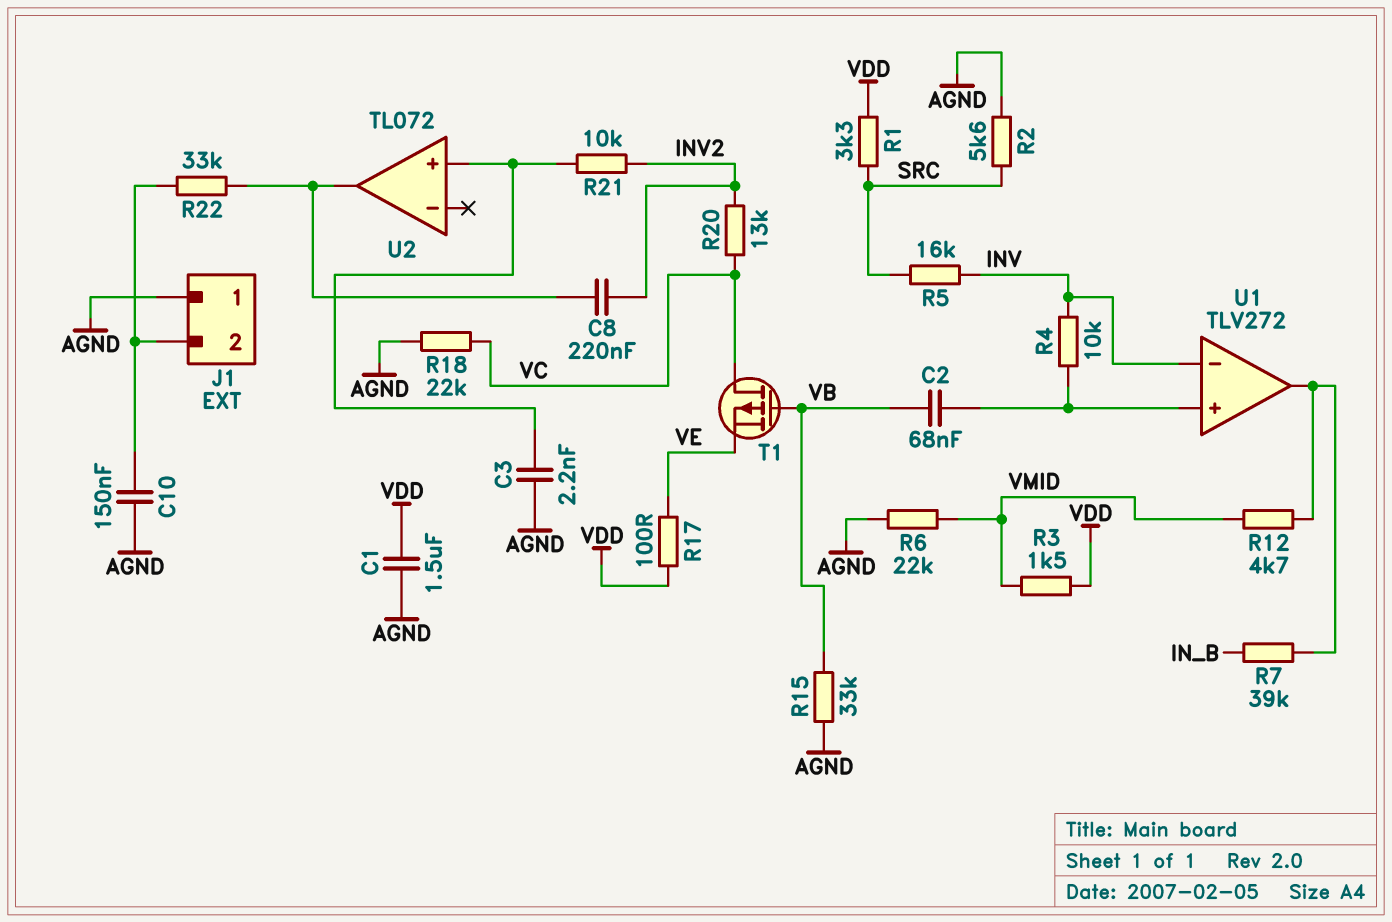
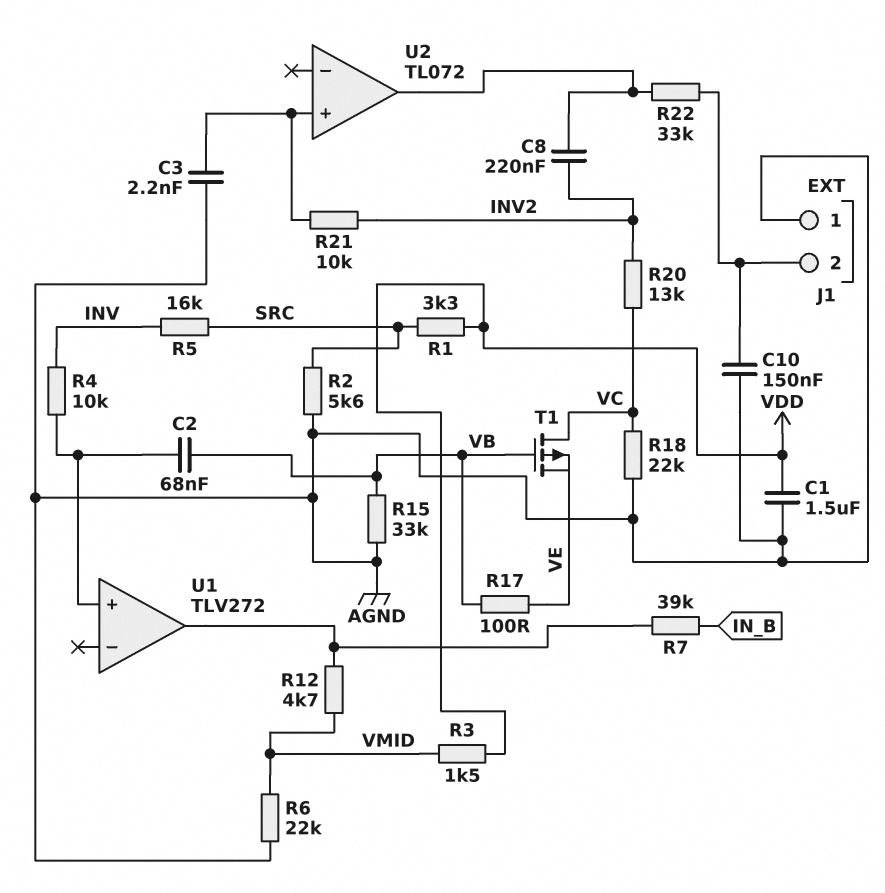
R17: 100 (VDD, VE) -> 100 (VB, VE)
U1 pin in-: INV -> none

